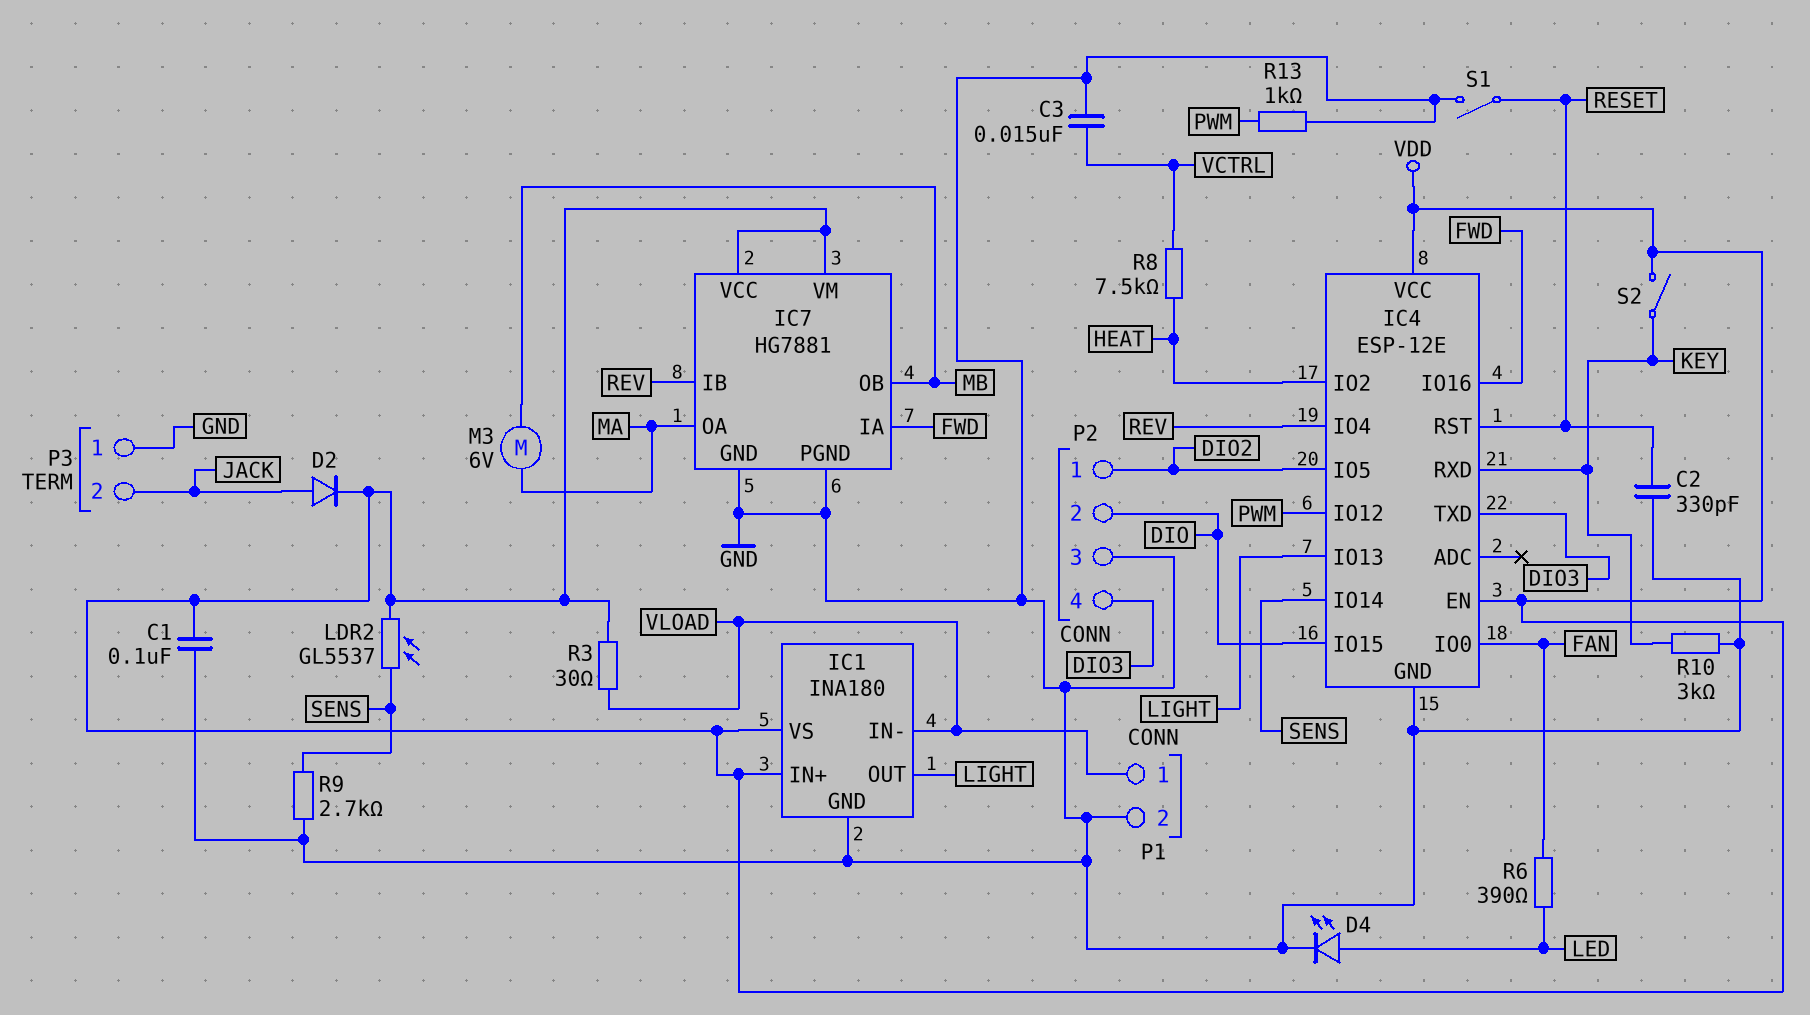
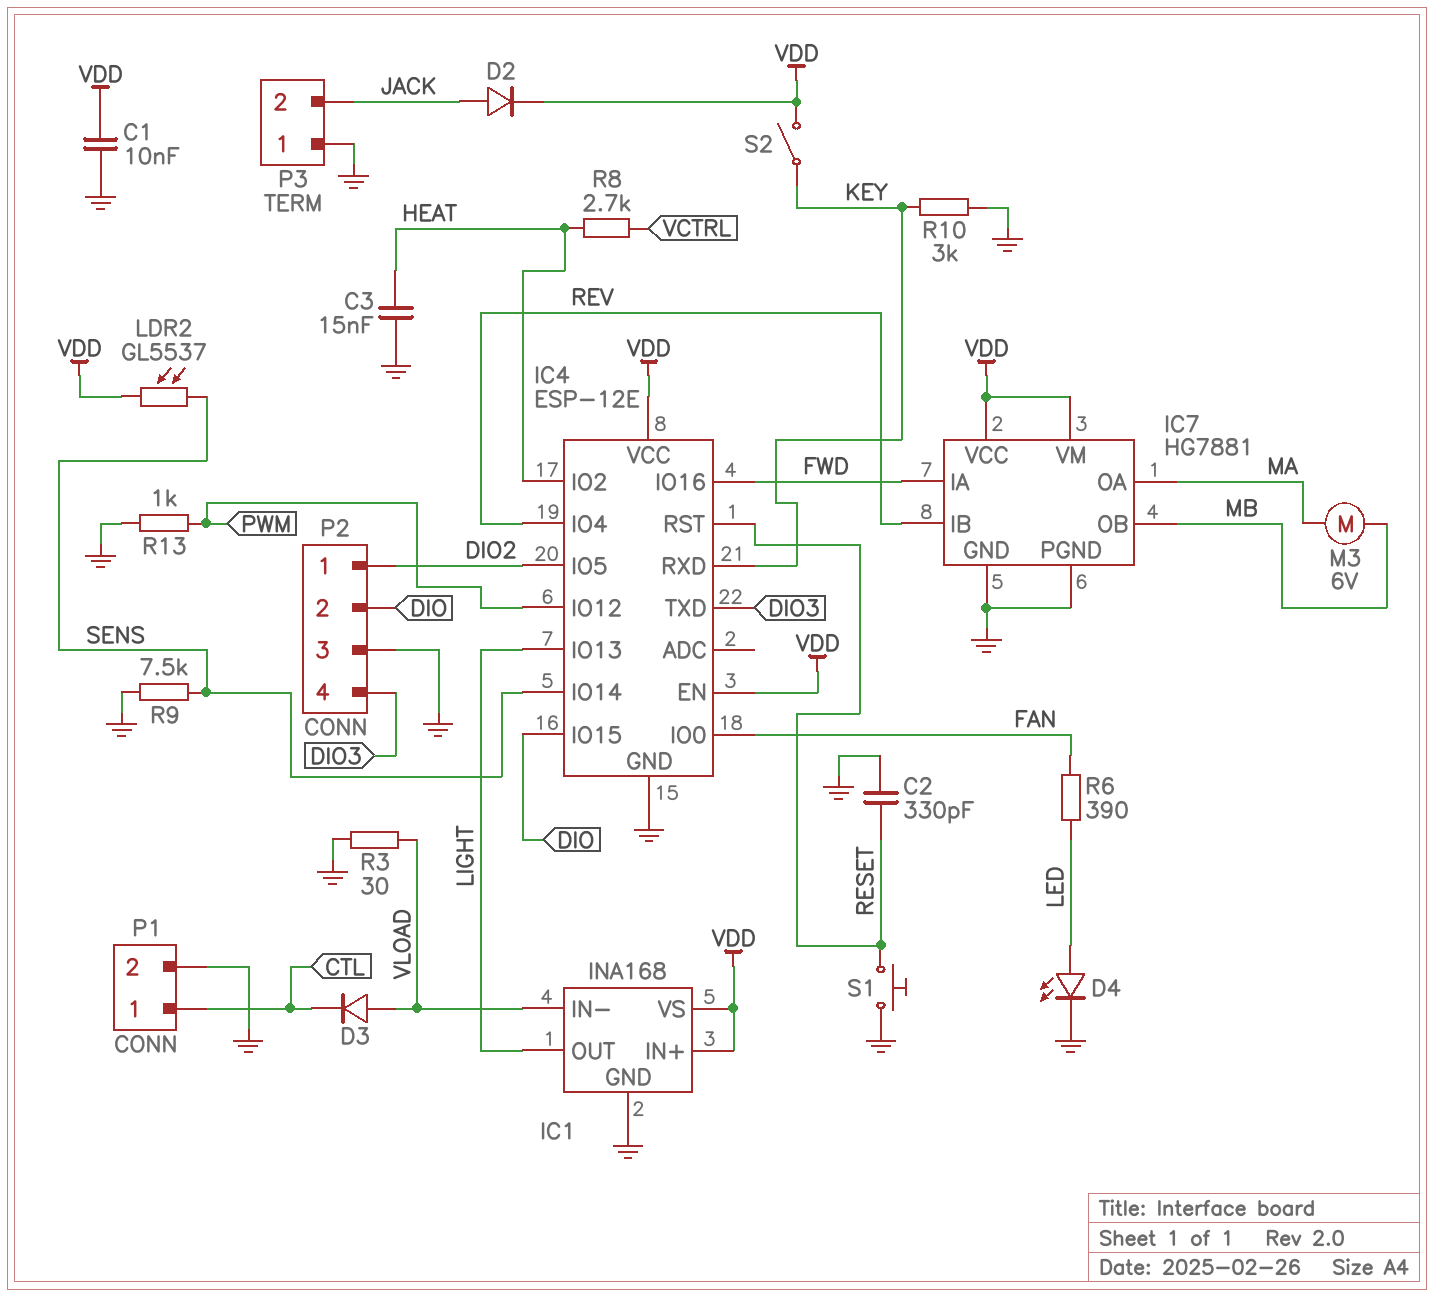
C1: 100nF (GND, VDD) -> 10nF (GND, VDD)
C3: 15nF (GND, VCTRL) -> 15nF (GND, HEAT)
D3: none -> diode (A VLOAD, K CTL)
IC1: INA180 -> INA168
P1 pin 1: VLOAD -> CTL
R3: 30 (VDD, VLOAD) -> 30 (GND, VLOAD)
R8: 7.5k (HEAT, VCTRL) -> 2.7k (HEAT, VCTRL)
R9: 2.7k (GND, SENS) -> 7.5k (GND, SENS)
S1: switch (GND, RESET) -> button (GND, RESET)

